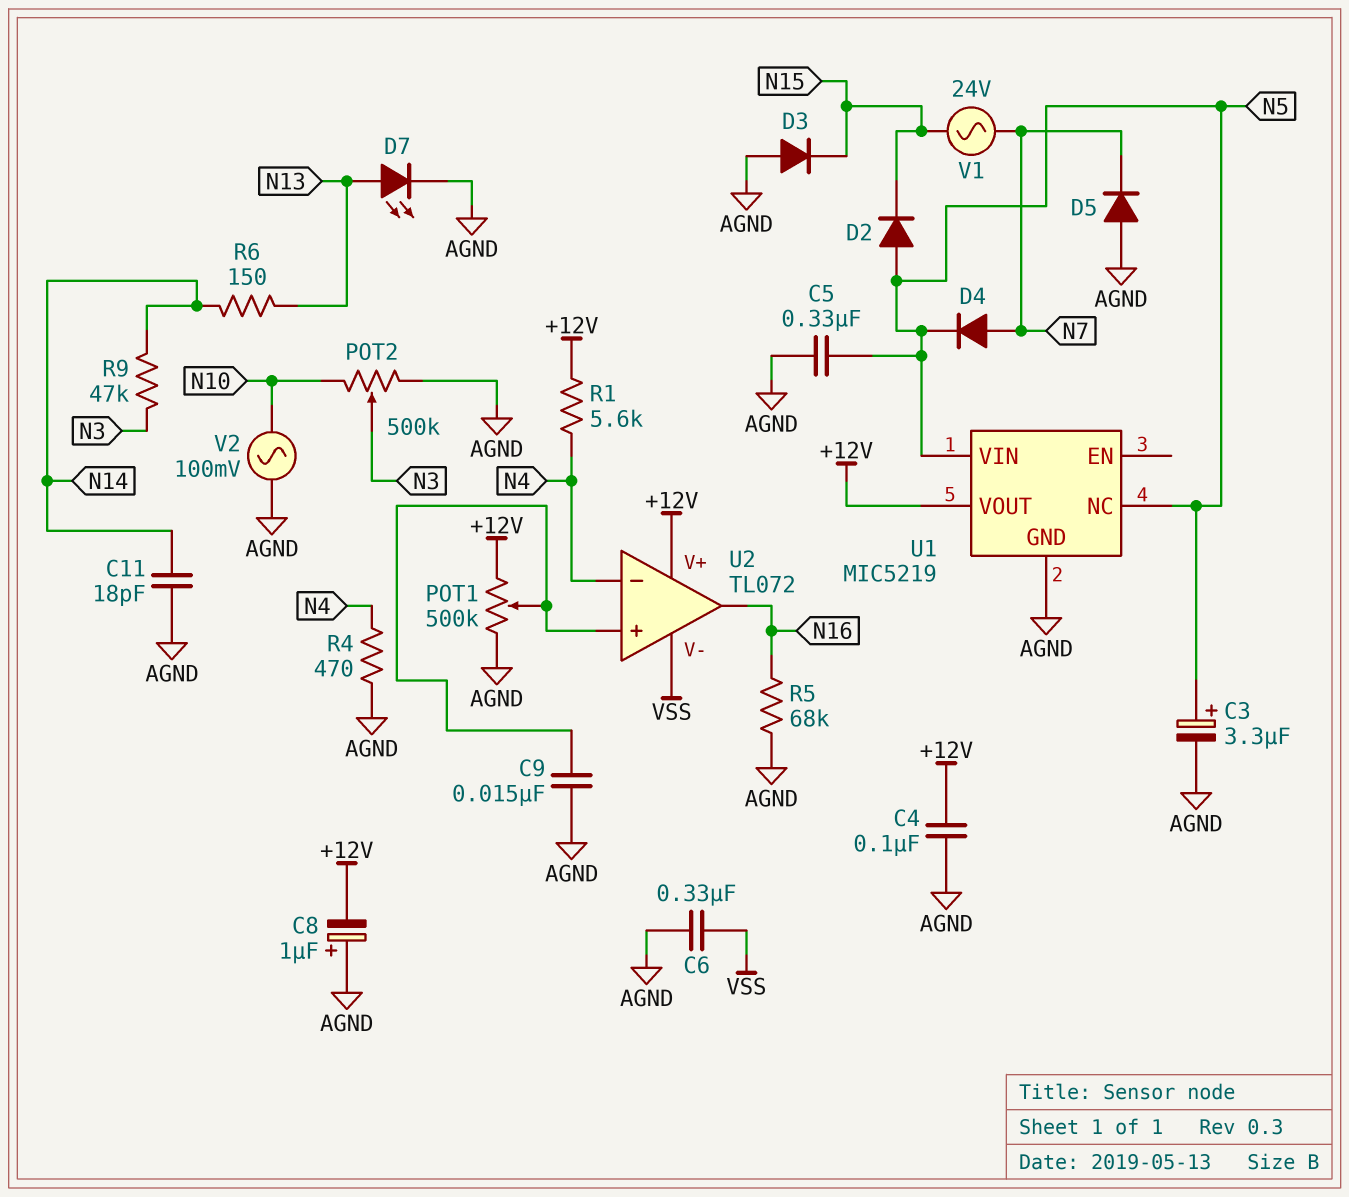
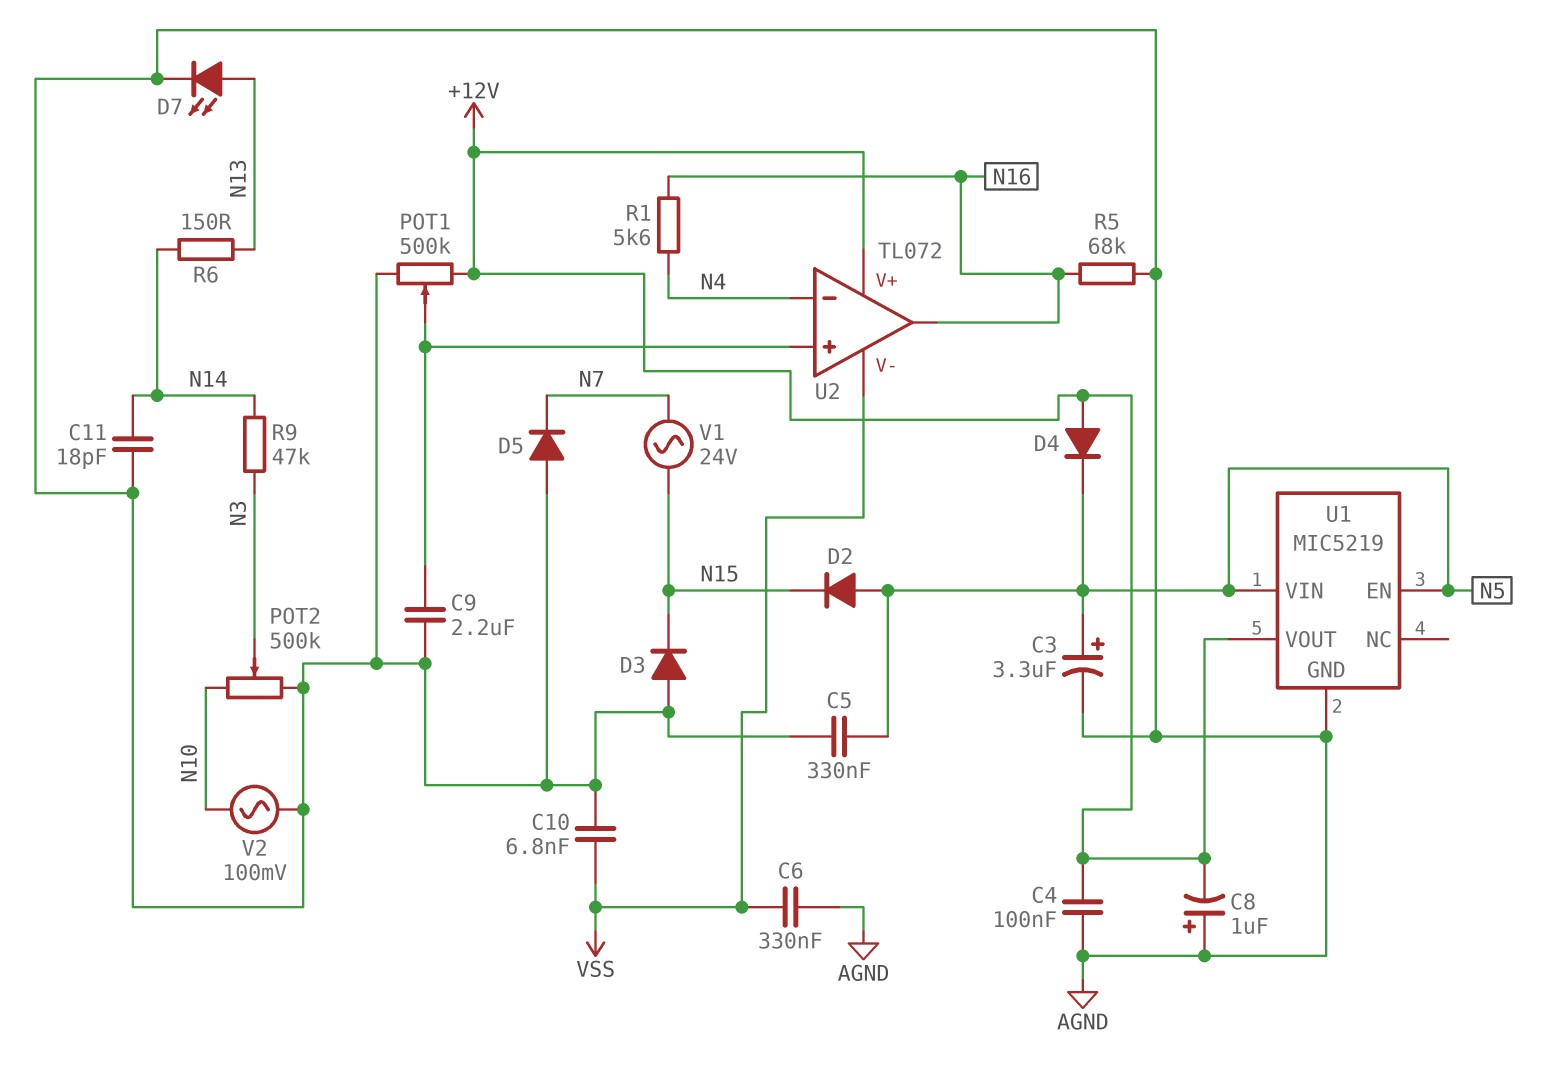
C9: 15nF (AGND, U2/in+) -> 2.2uF (AGND, U2/in+)
C10: none -> 6.8nF (AGND, VSS)
D4: diode (A N7, K N5) -> diode (A +12V, K N5)
R1: 5.6k (+12V, N4) -> 5.6k (N4, N16)
R4: 470 (AGND, N4) -> none
U1 pin EN: none -> N5
U1 pin NC: N5 -> none

